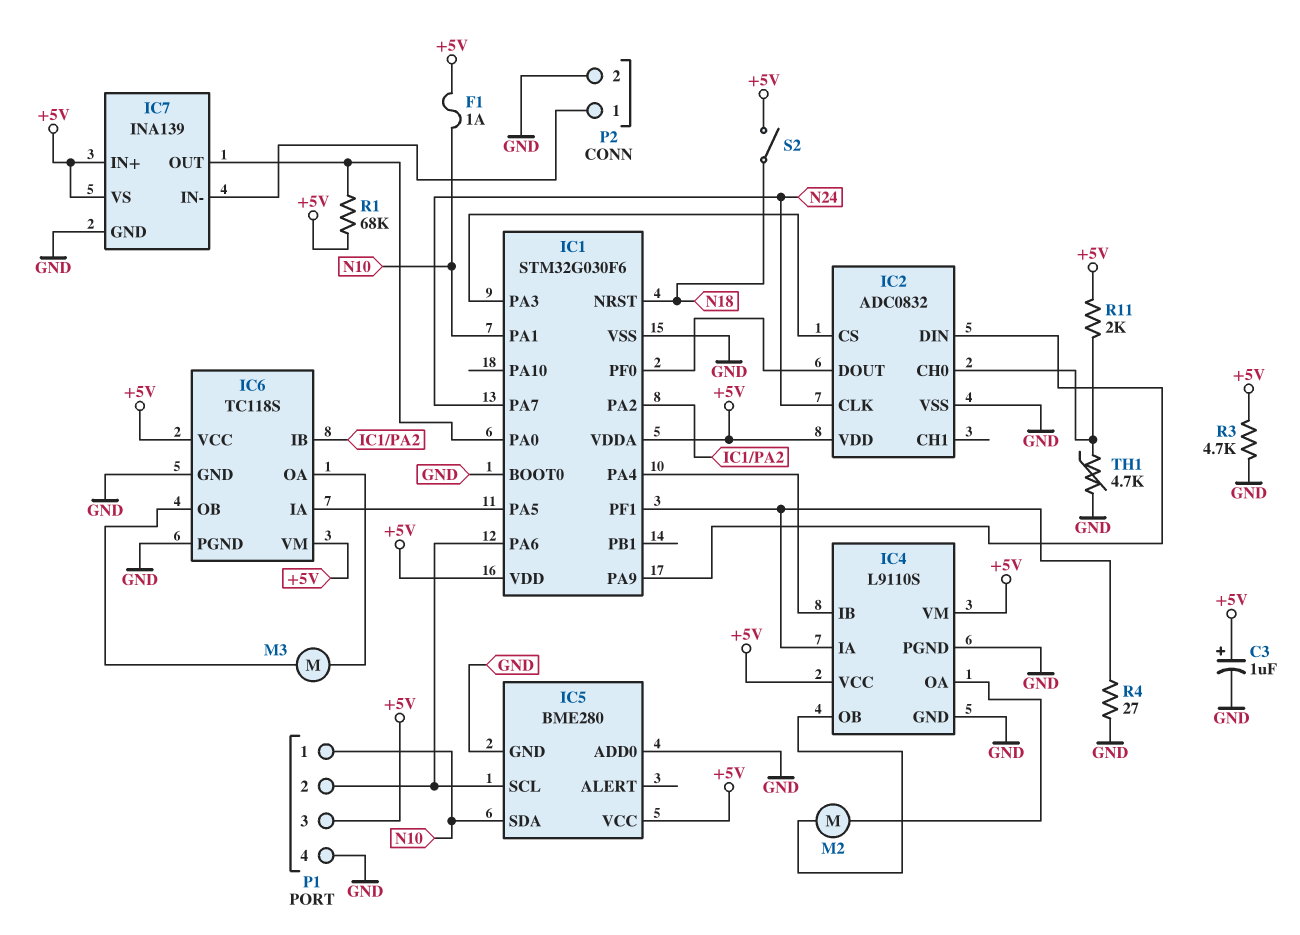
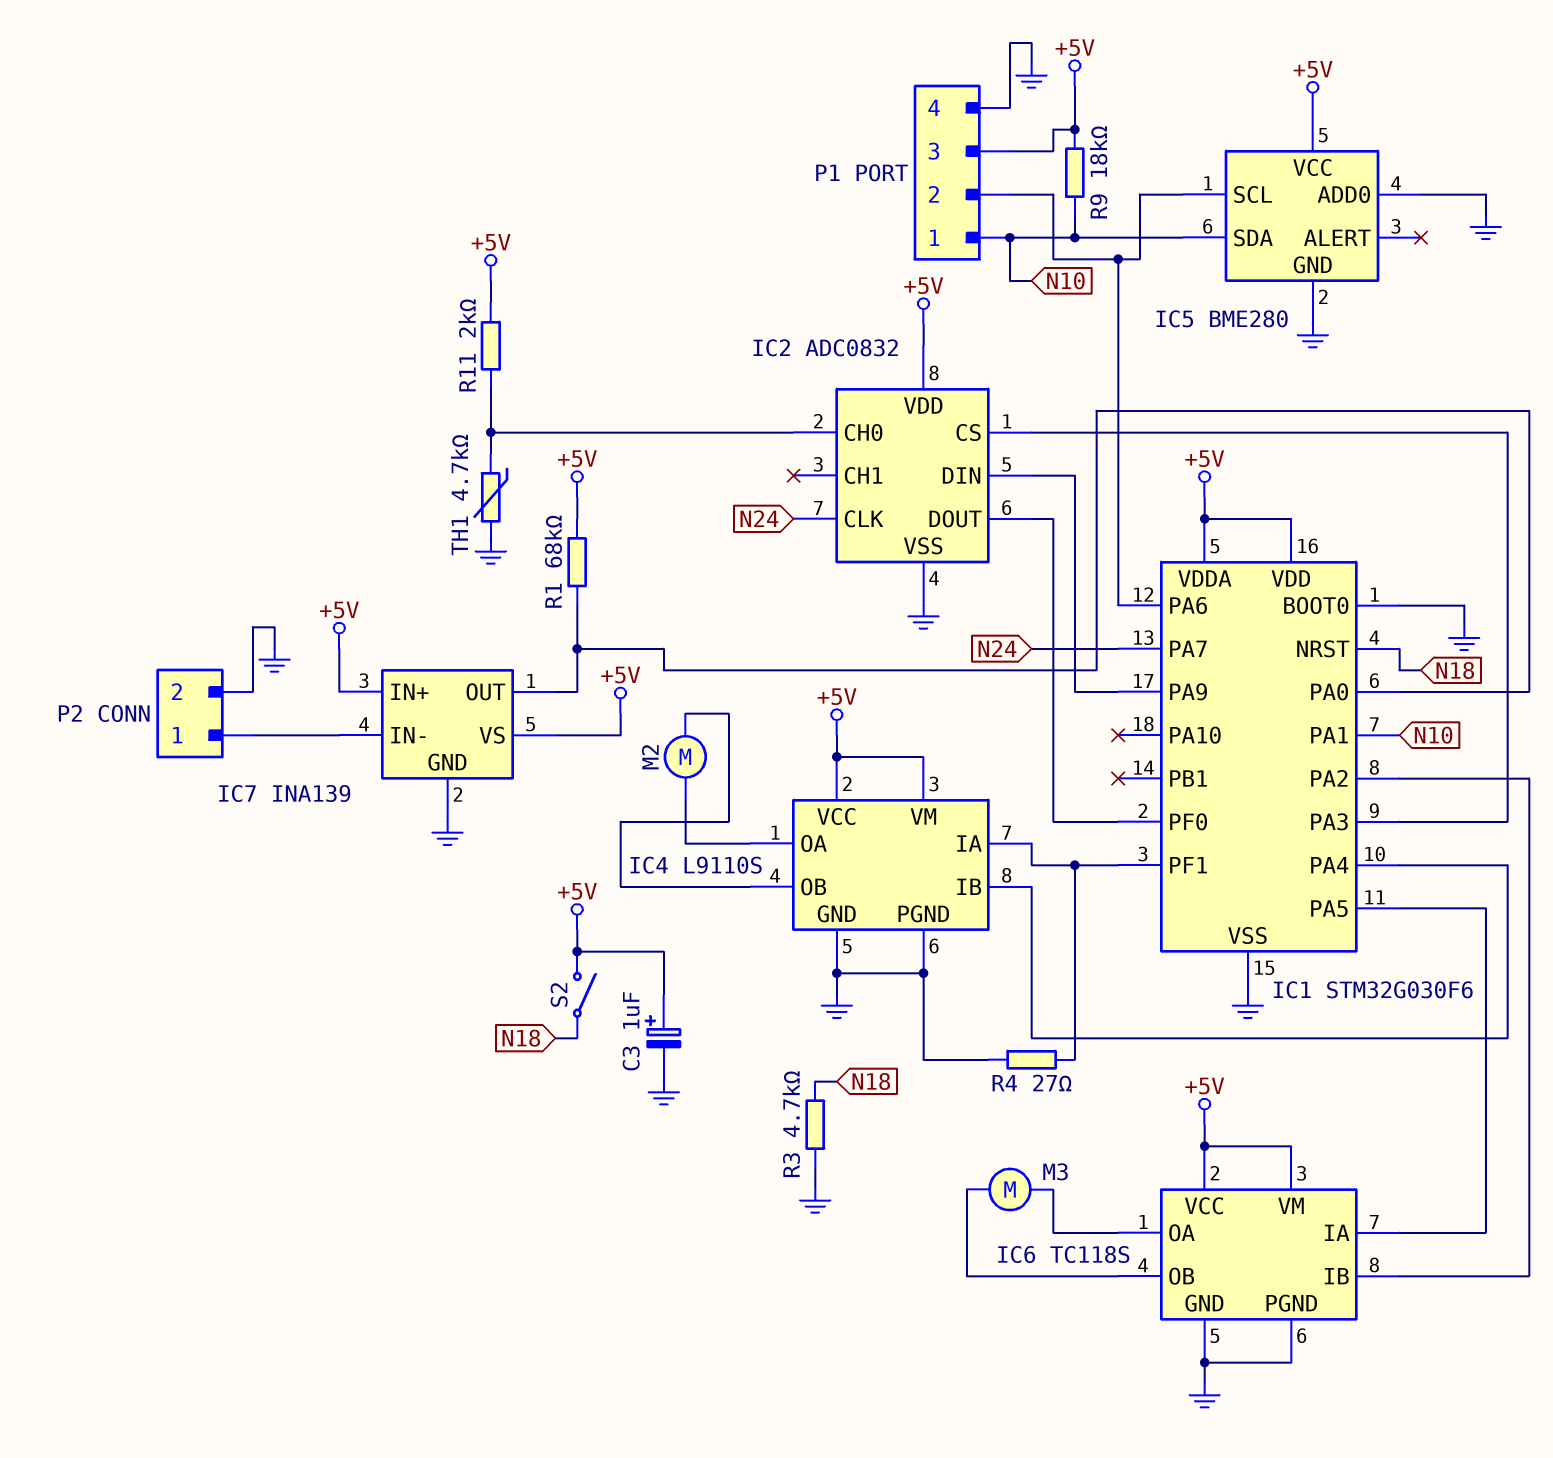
F1: 1A (+5V, N10) -> none
R3: 4.7k (+5V, GND) -> 4.7k (GND, N18)
R9: none -> 18k (+5V, N10)

